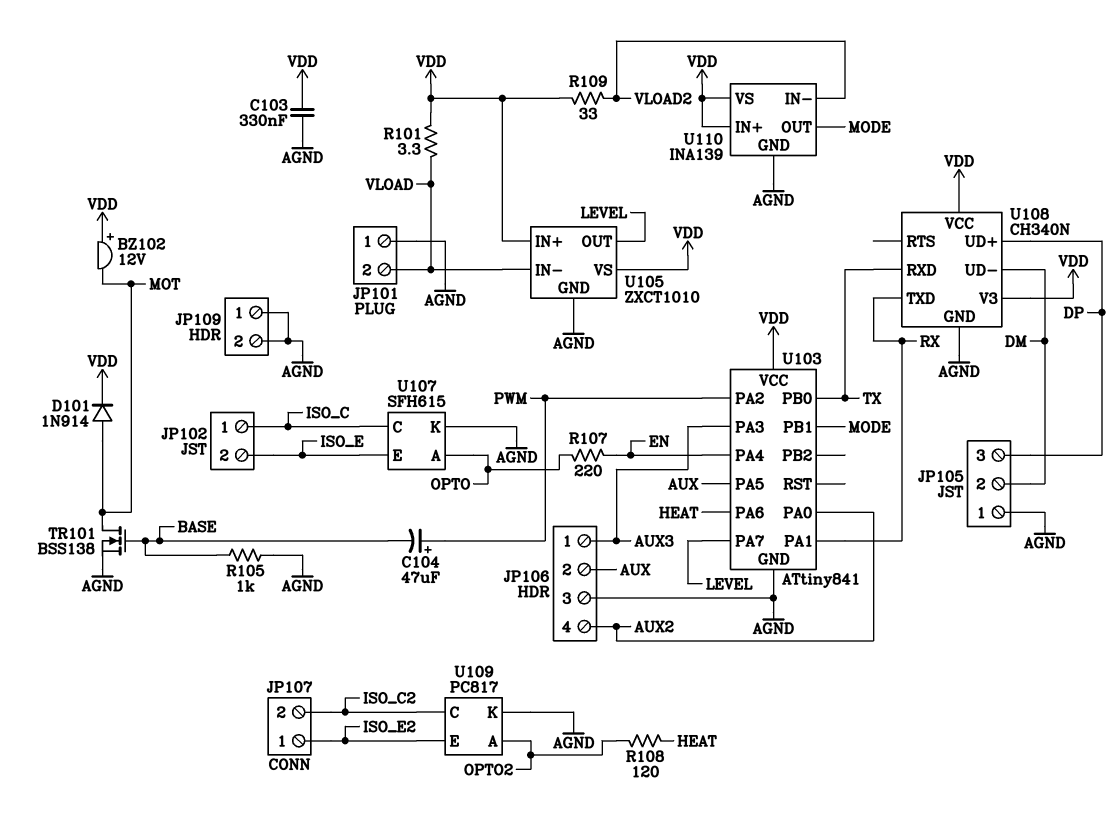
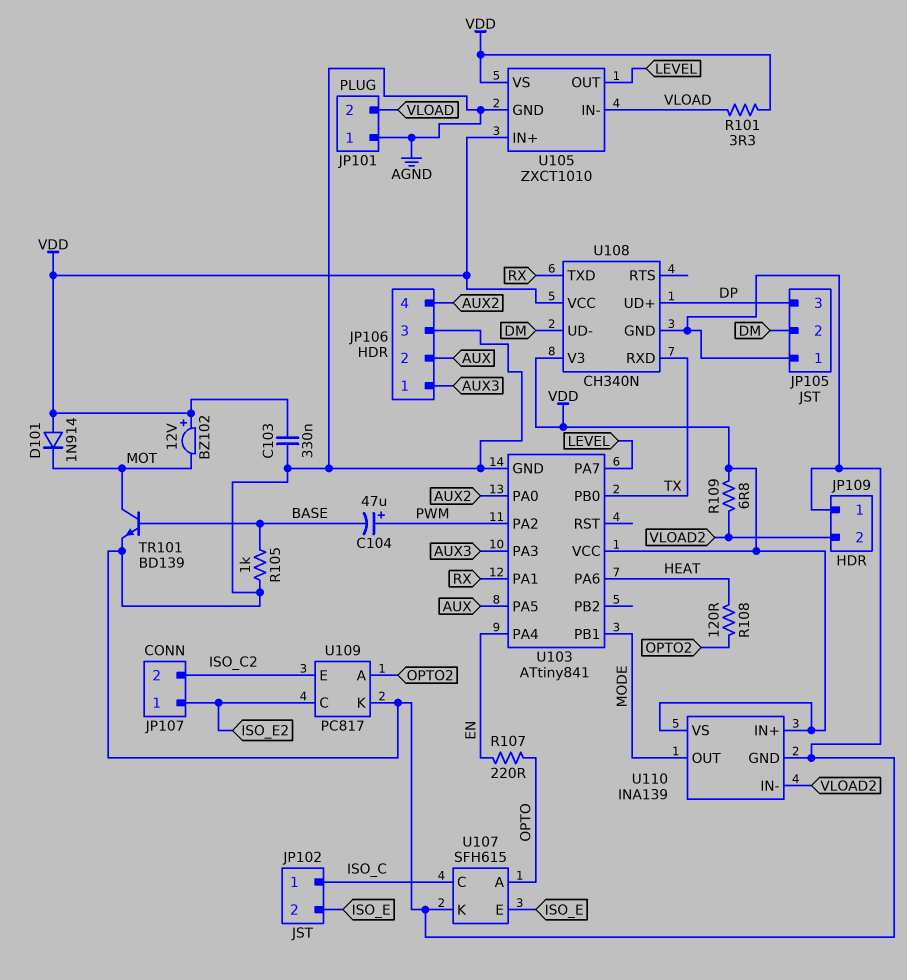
D101: diode 1N914 (A MOT, K VDD) -> diode 1N914 (A VDD, K MOT)
JP109 pin 2: AGND -> VLOAD2
R109: 33 (VDD, VLOAD2) -> 6.8 (VDD, VLOAD2)
TR101: NMOS BSS138 (G BASE, D MOT, S AGND) -> NPN BD139 (B BASE, C MOT, E AGND)
U109 pin C: ISO_C2 -> ISO_E2
U109 pin E: ISO_E2 -> ISO_C2

